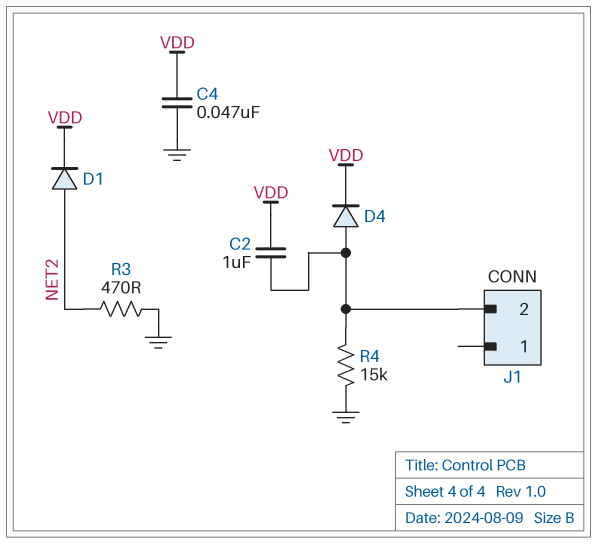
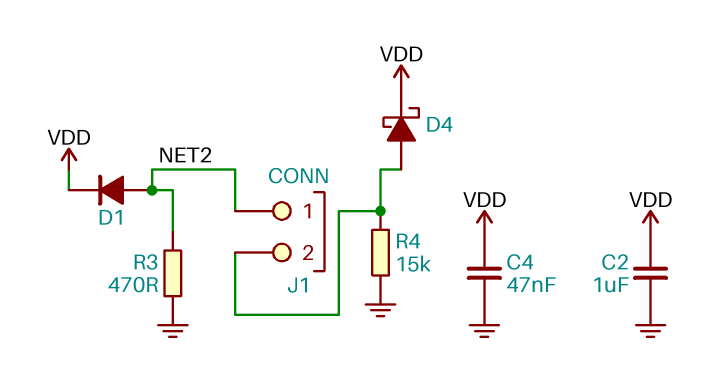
C2: 1uF (J1/2, VDD) -> 1uF (GND, VDD)
D4: diode (A J1/2, K VDD) -> schottky (A J1/2, K VDD)
J1 pin 1: none -> NET2

